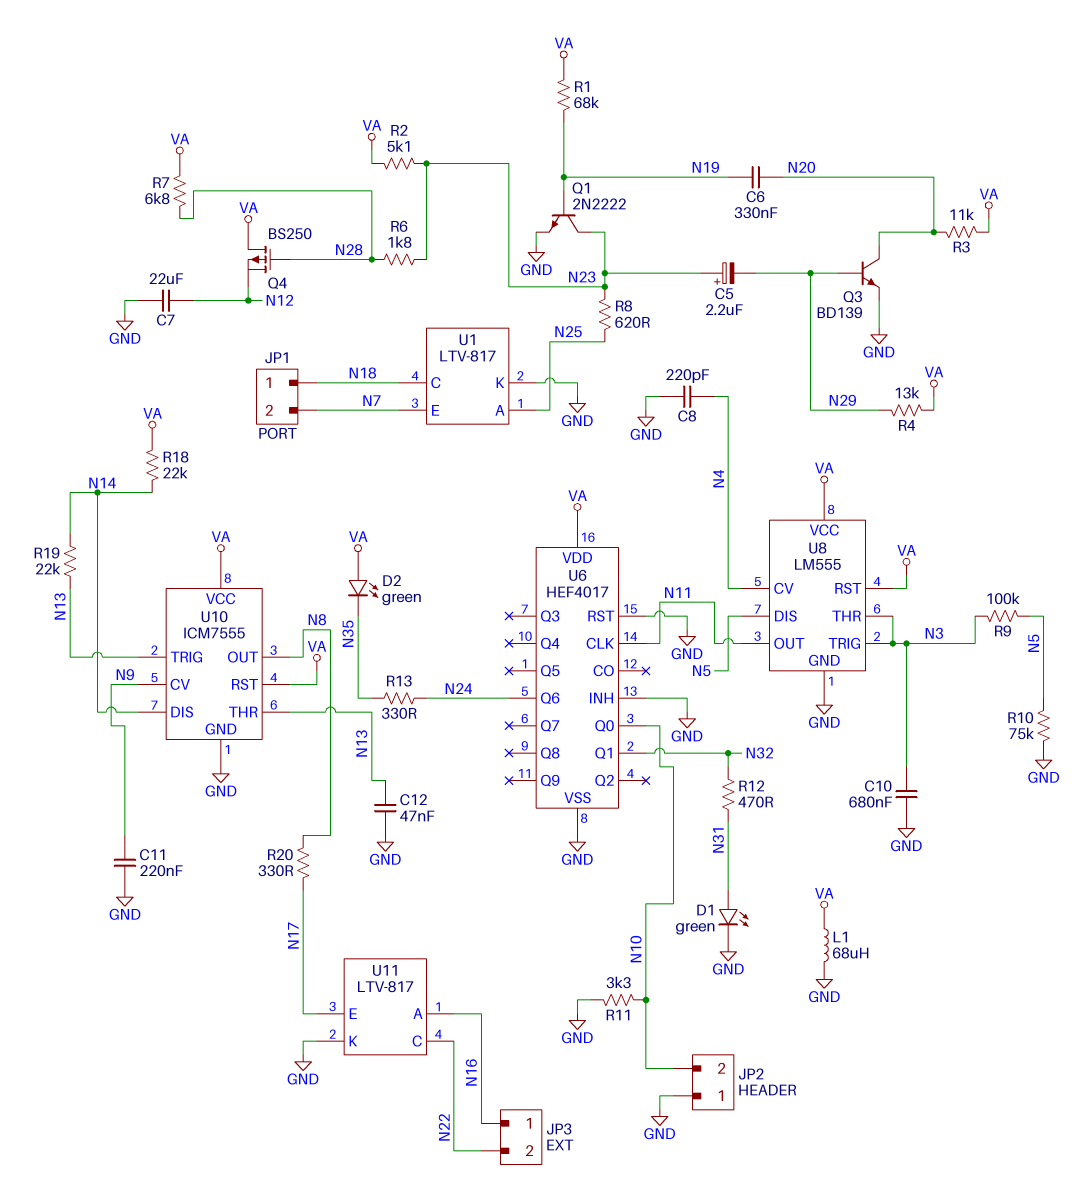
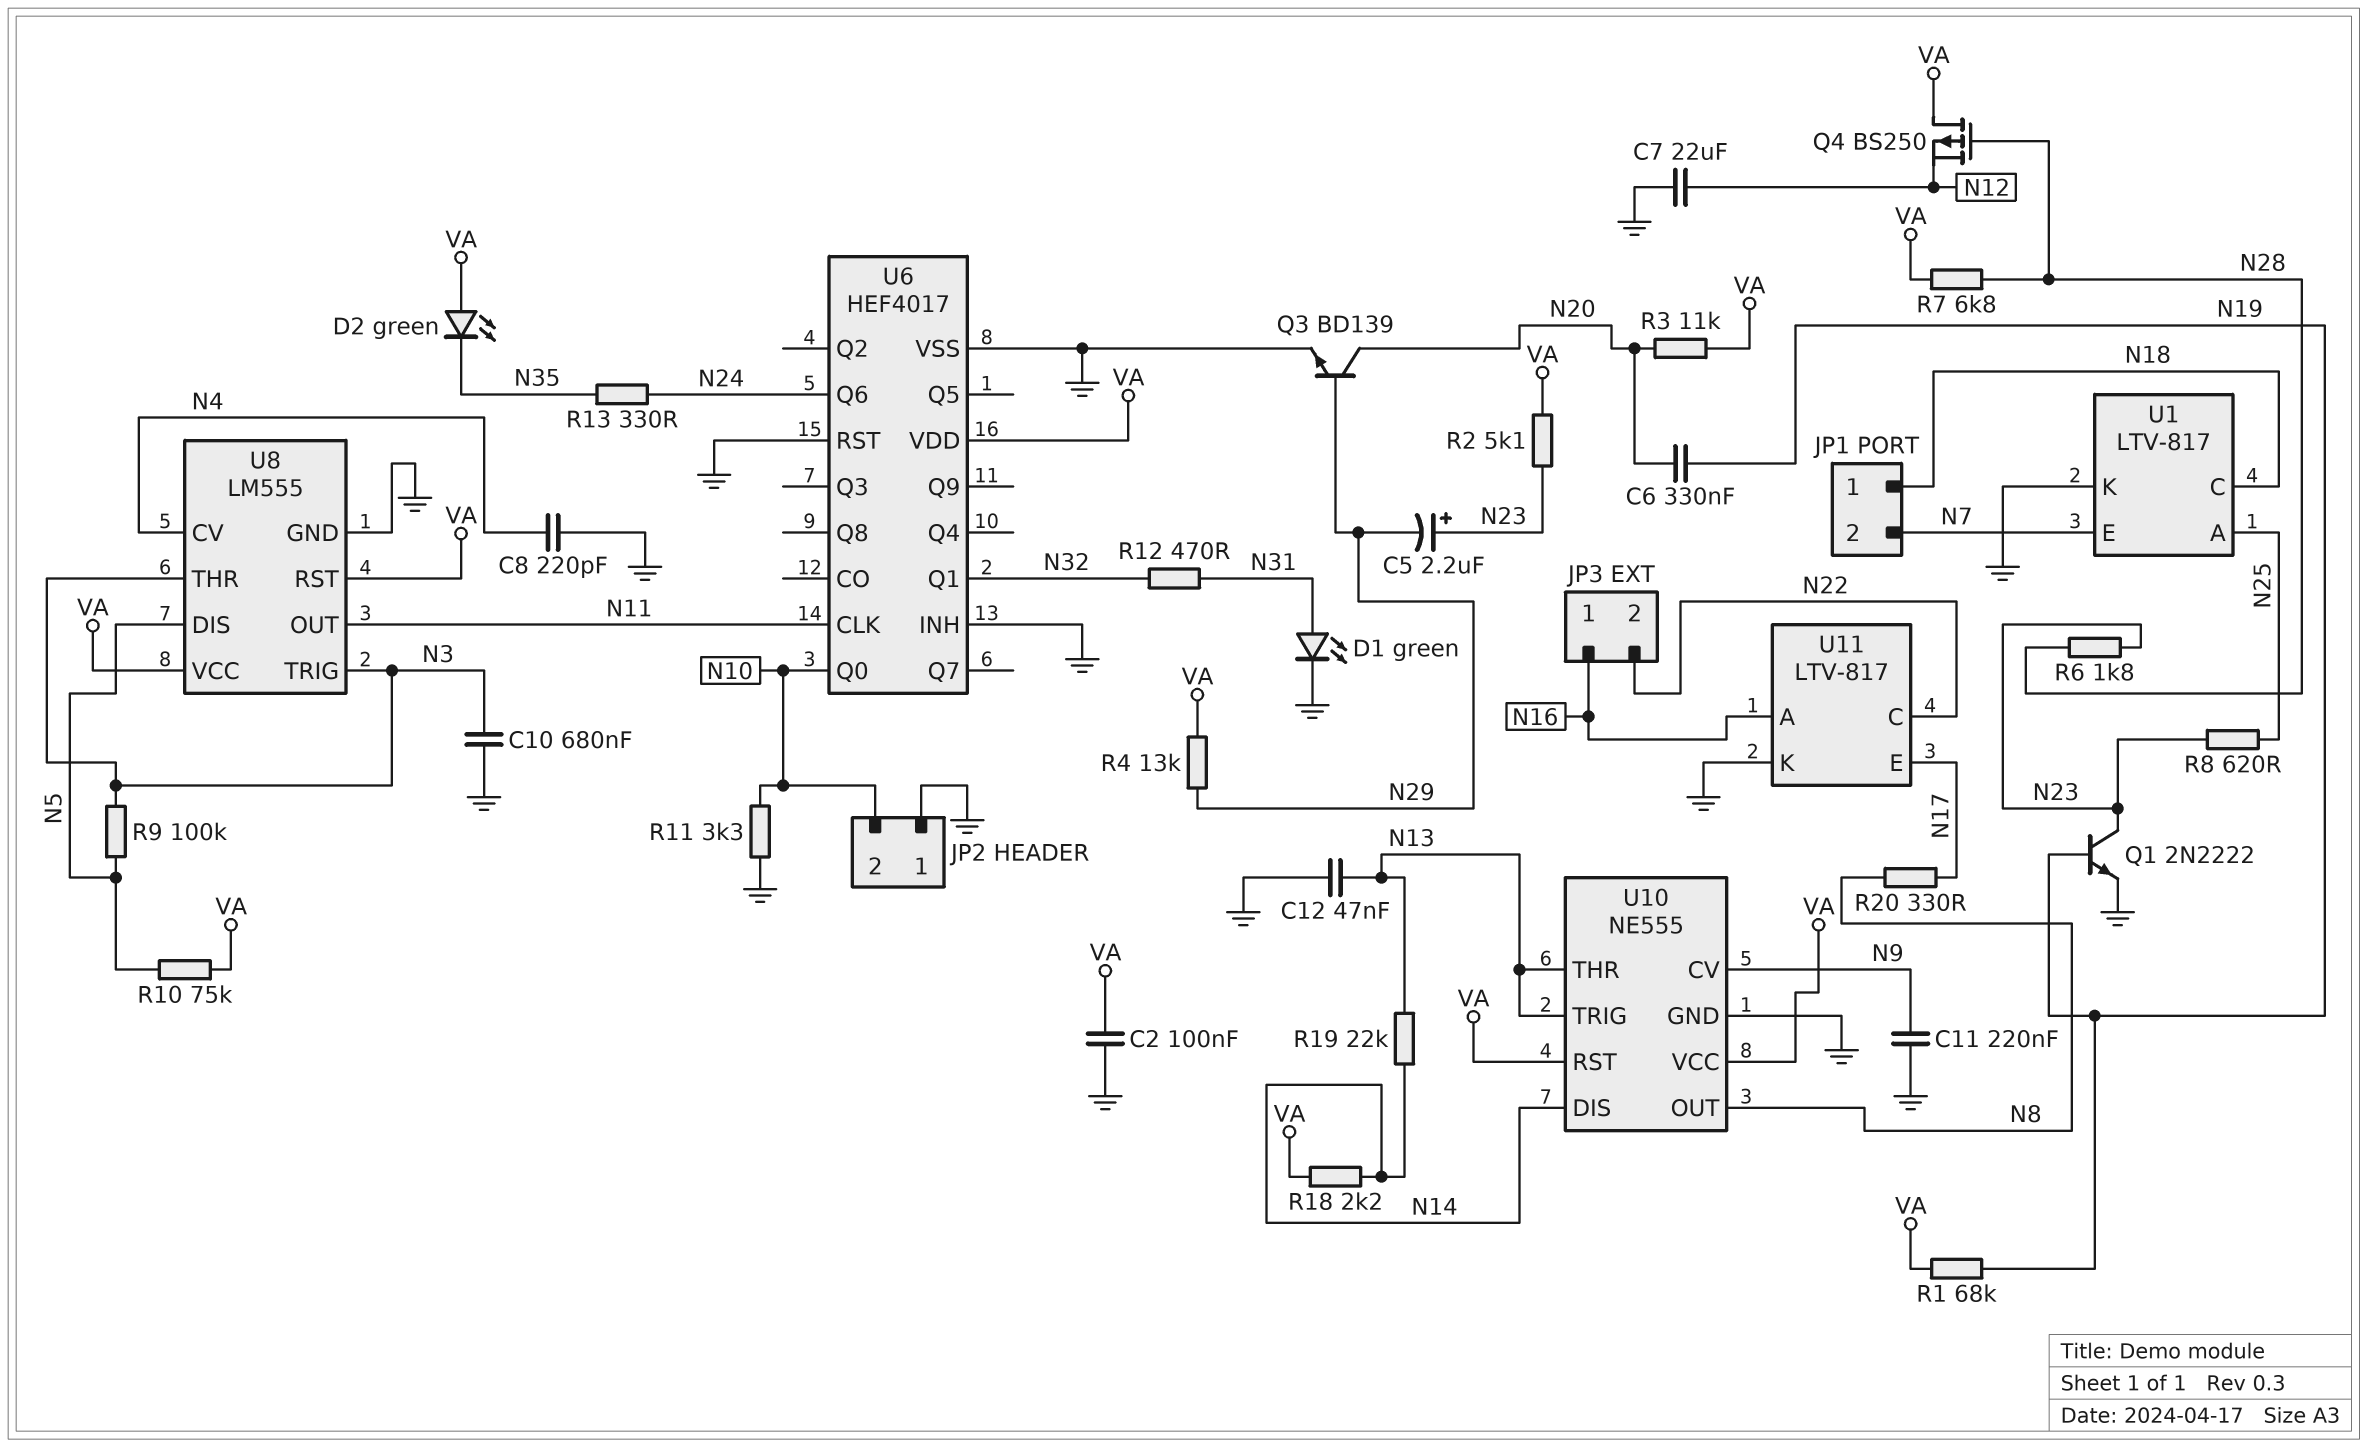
C2: none -> 100nF (GND, VA)
L1: 68uH (GND, VA) -> none
R10: 75k (GND, N5) -> 75k (N5, VA)
R18: 22k (N14, VA) -> 2.2k (N14, VA)
U10: ICM7555 -> NE555

